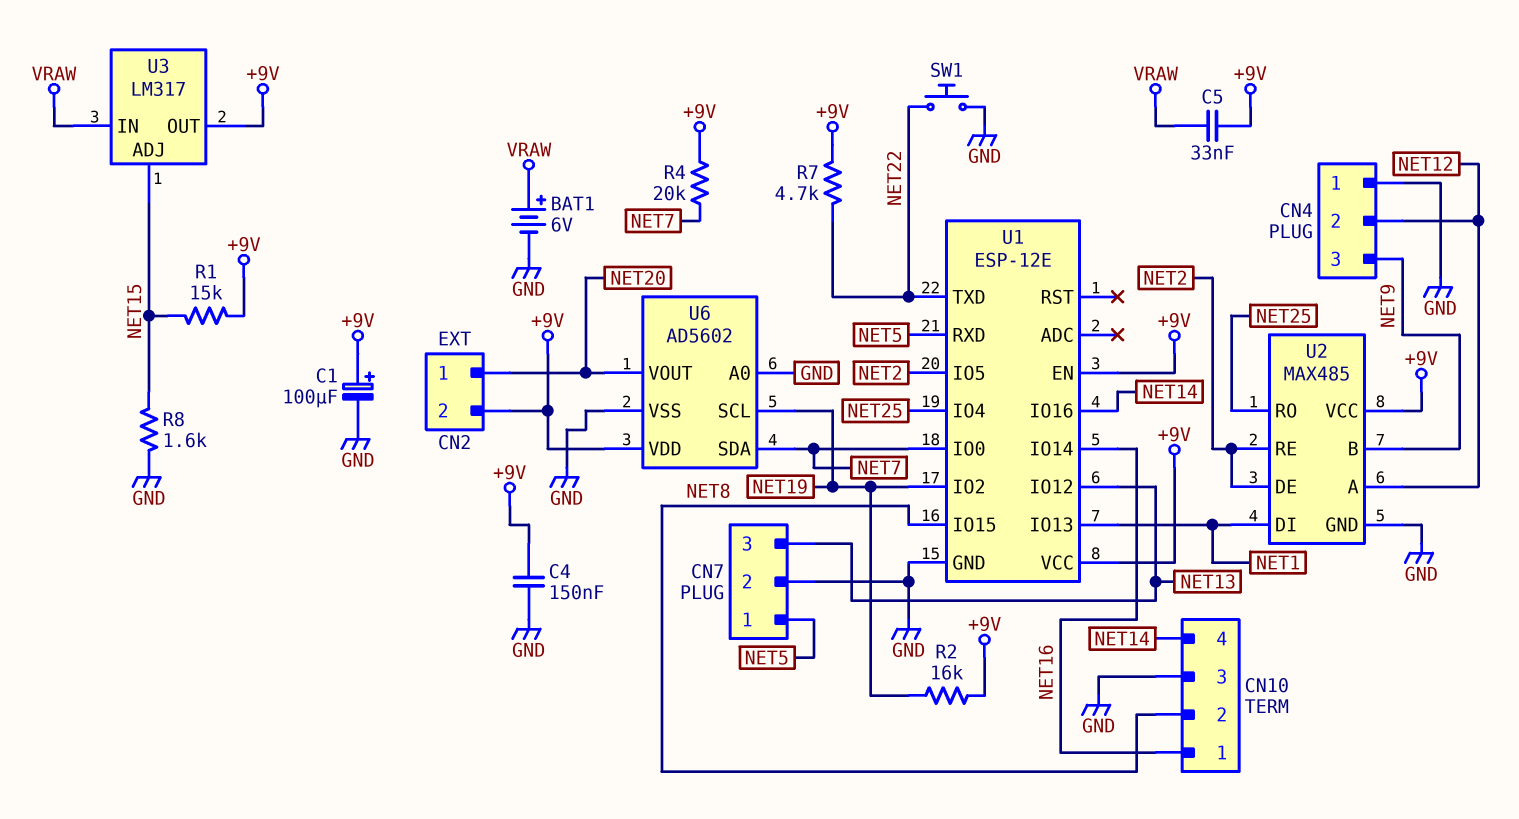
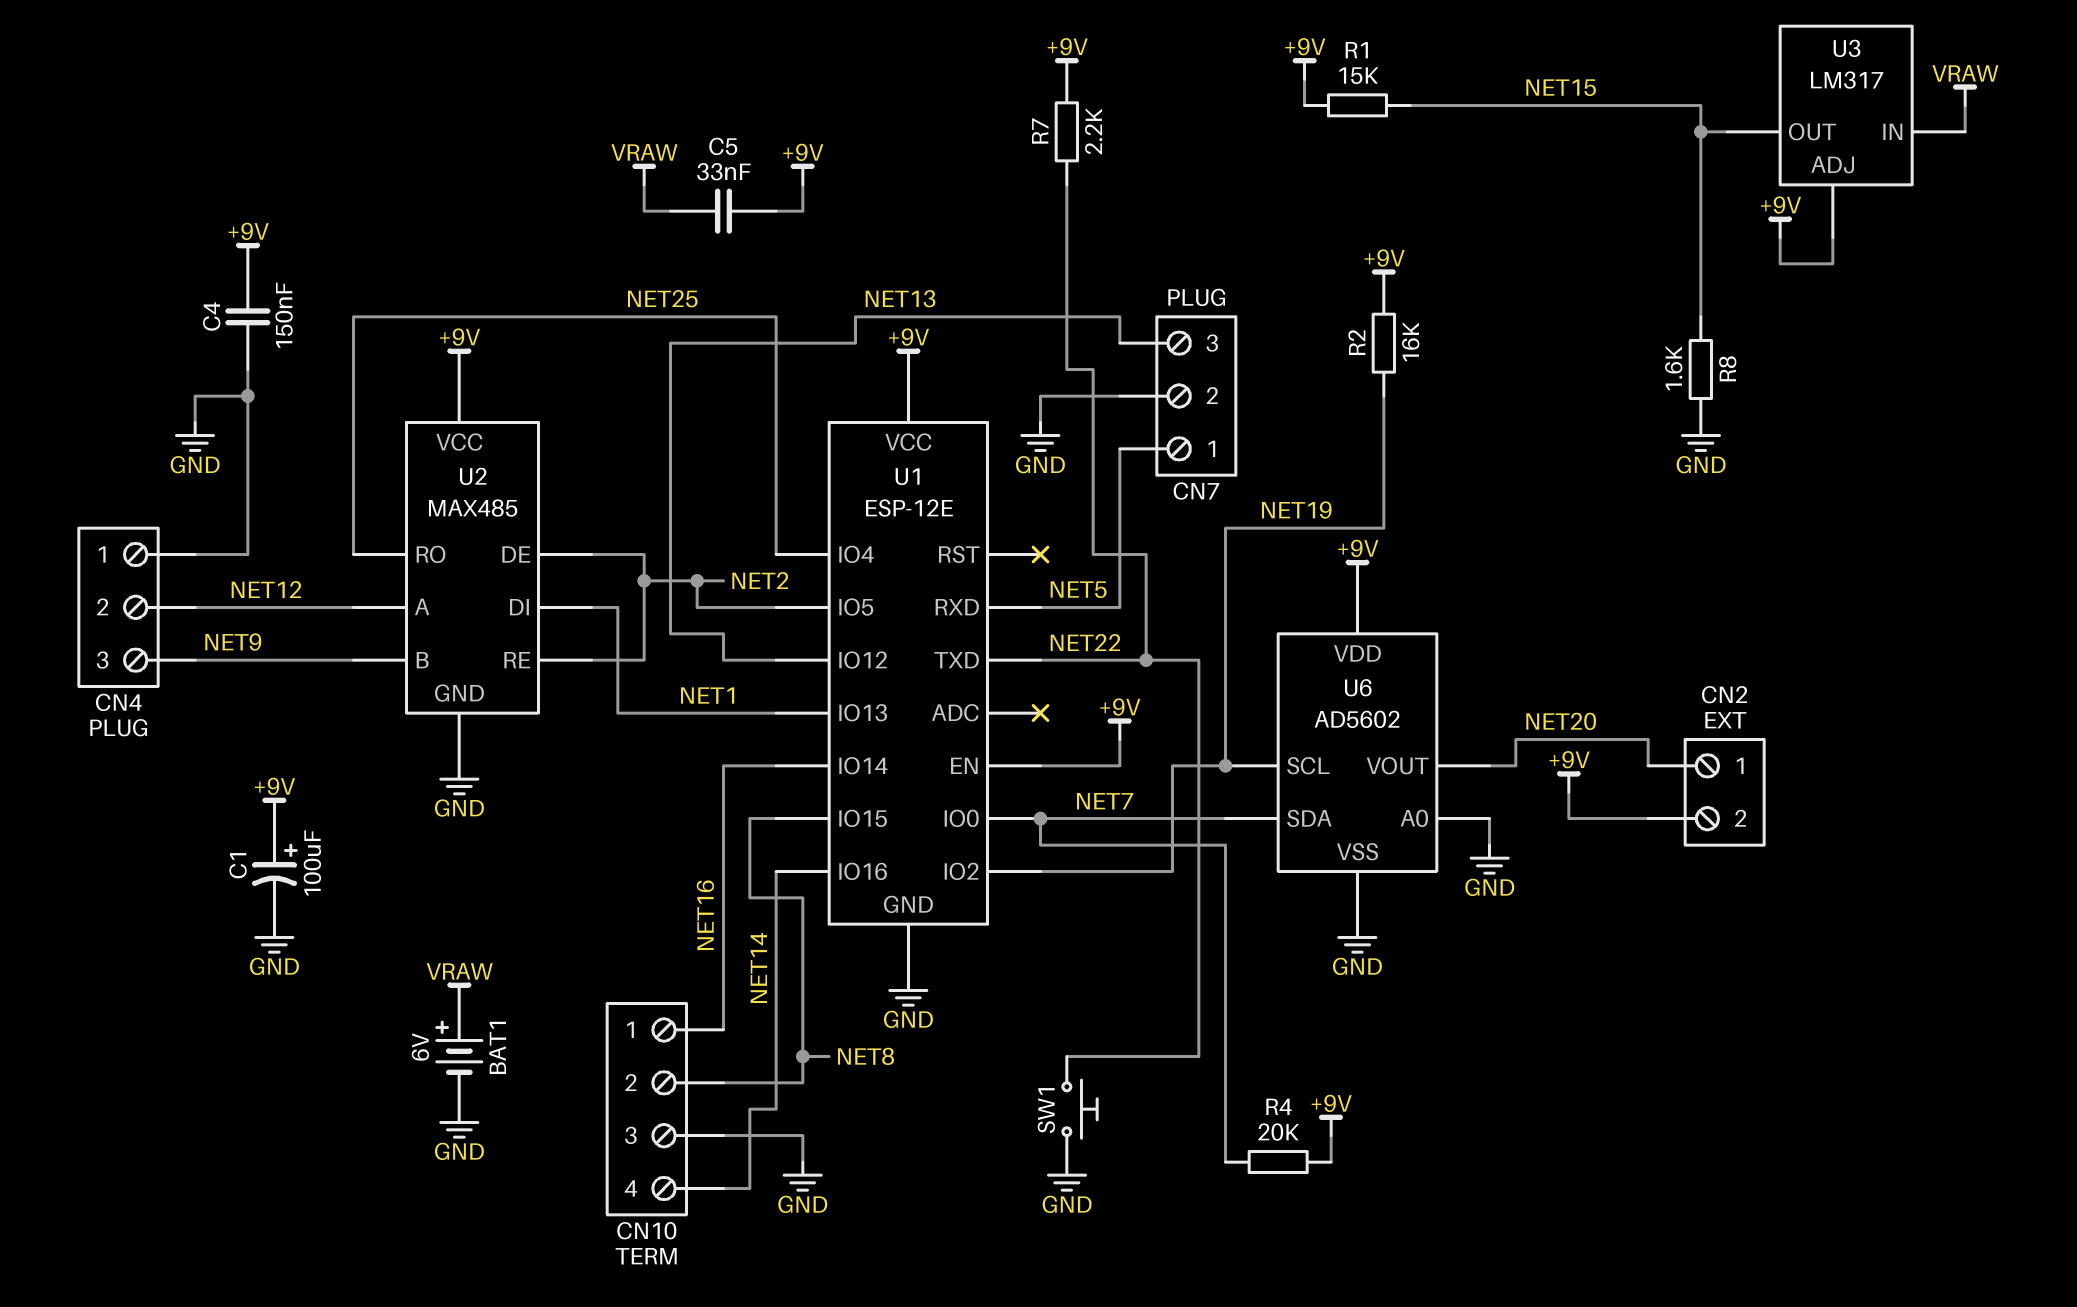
R7: 4.7k (+9V, NET22) -> 2.2k (+9V, NET22)
U3 pin ADJ: NET15 -> +9V
U3 pin OUT: +9V -> NET15

